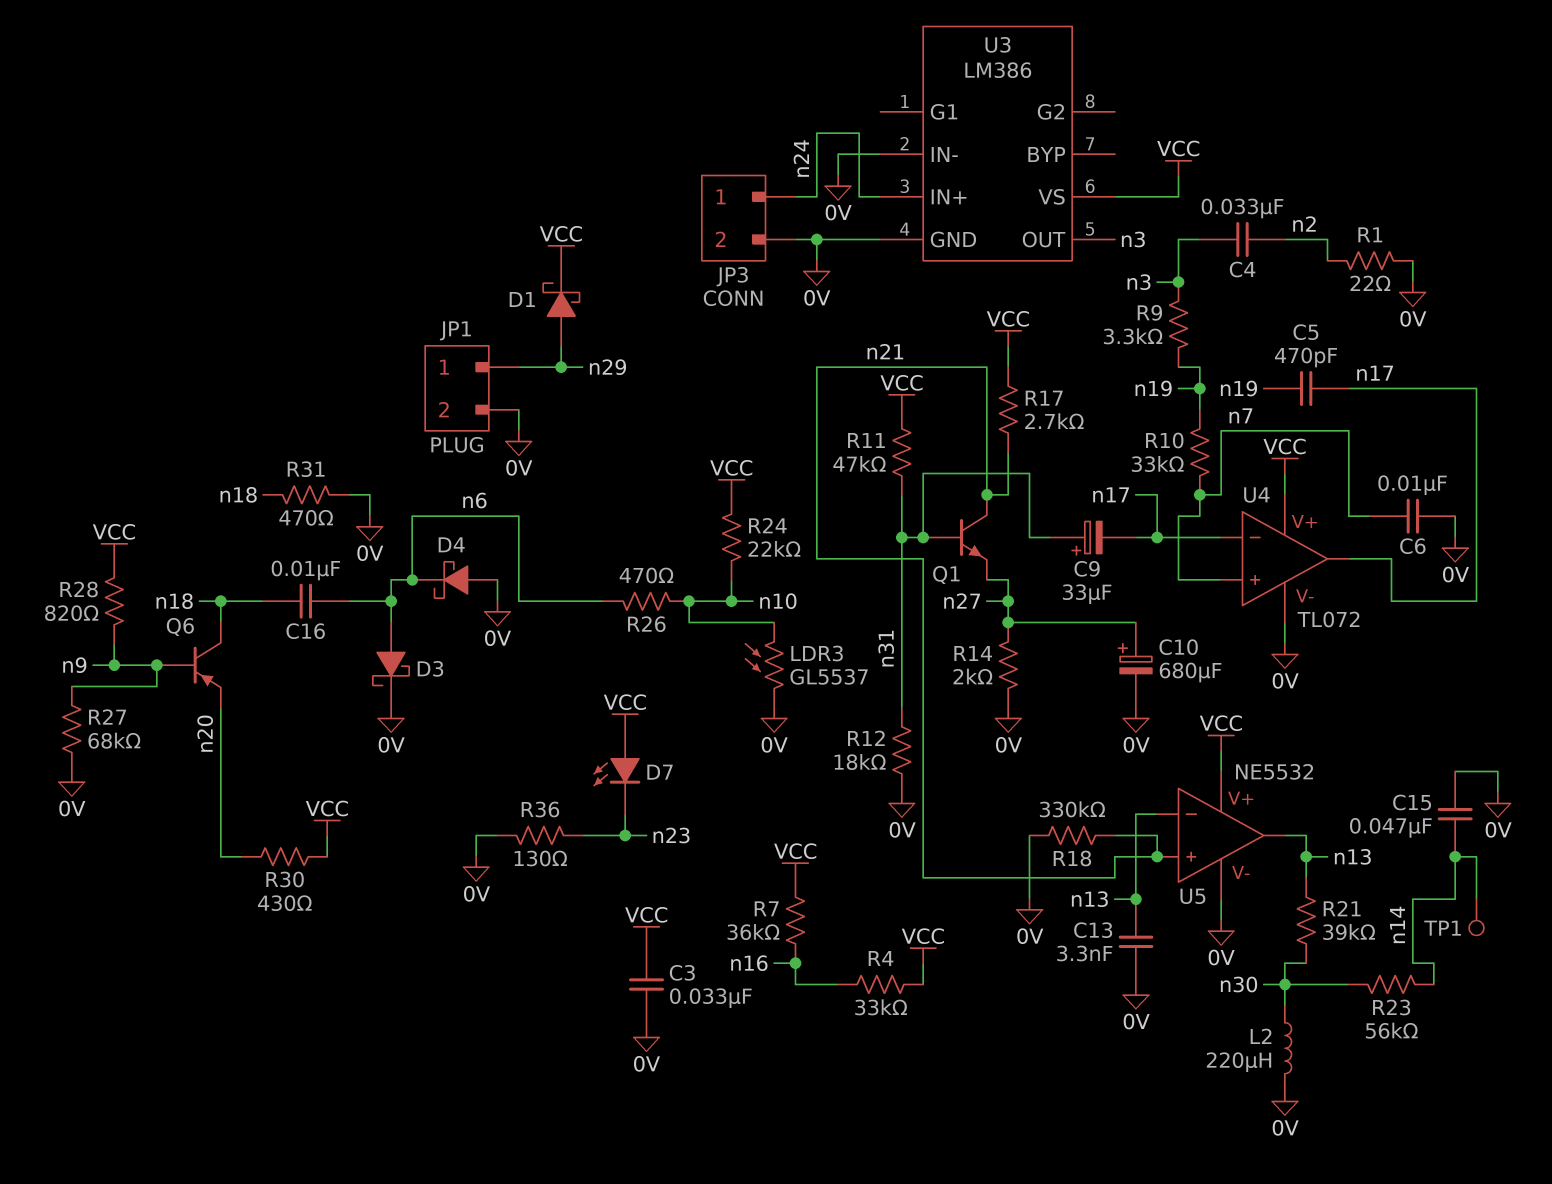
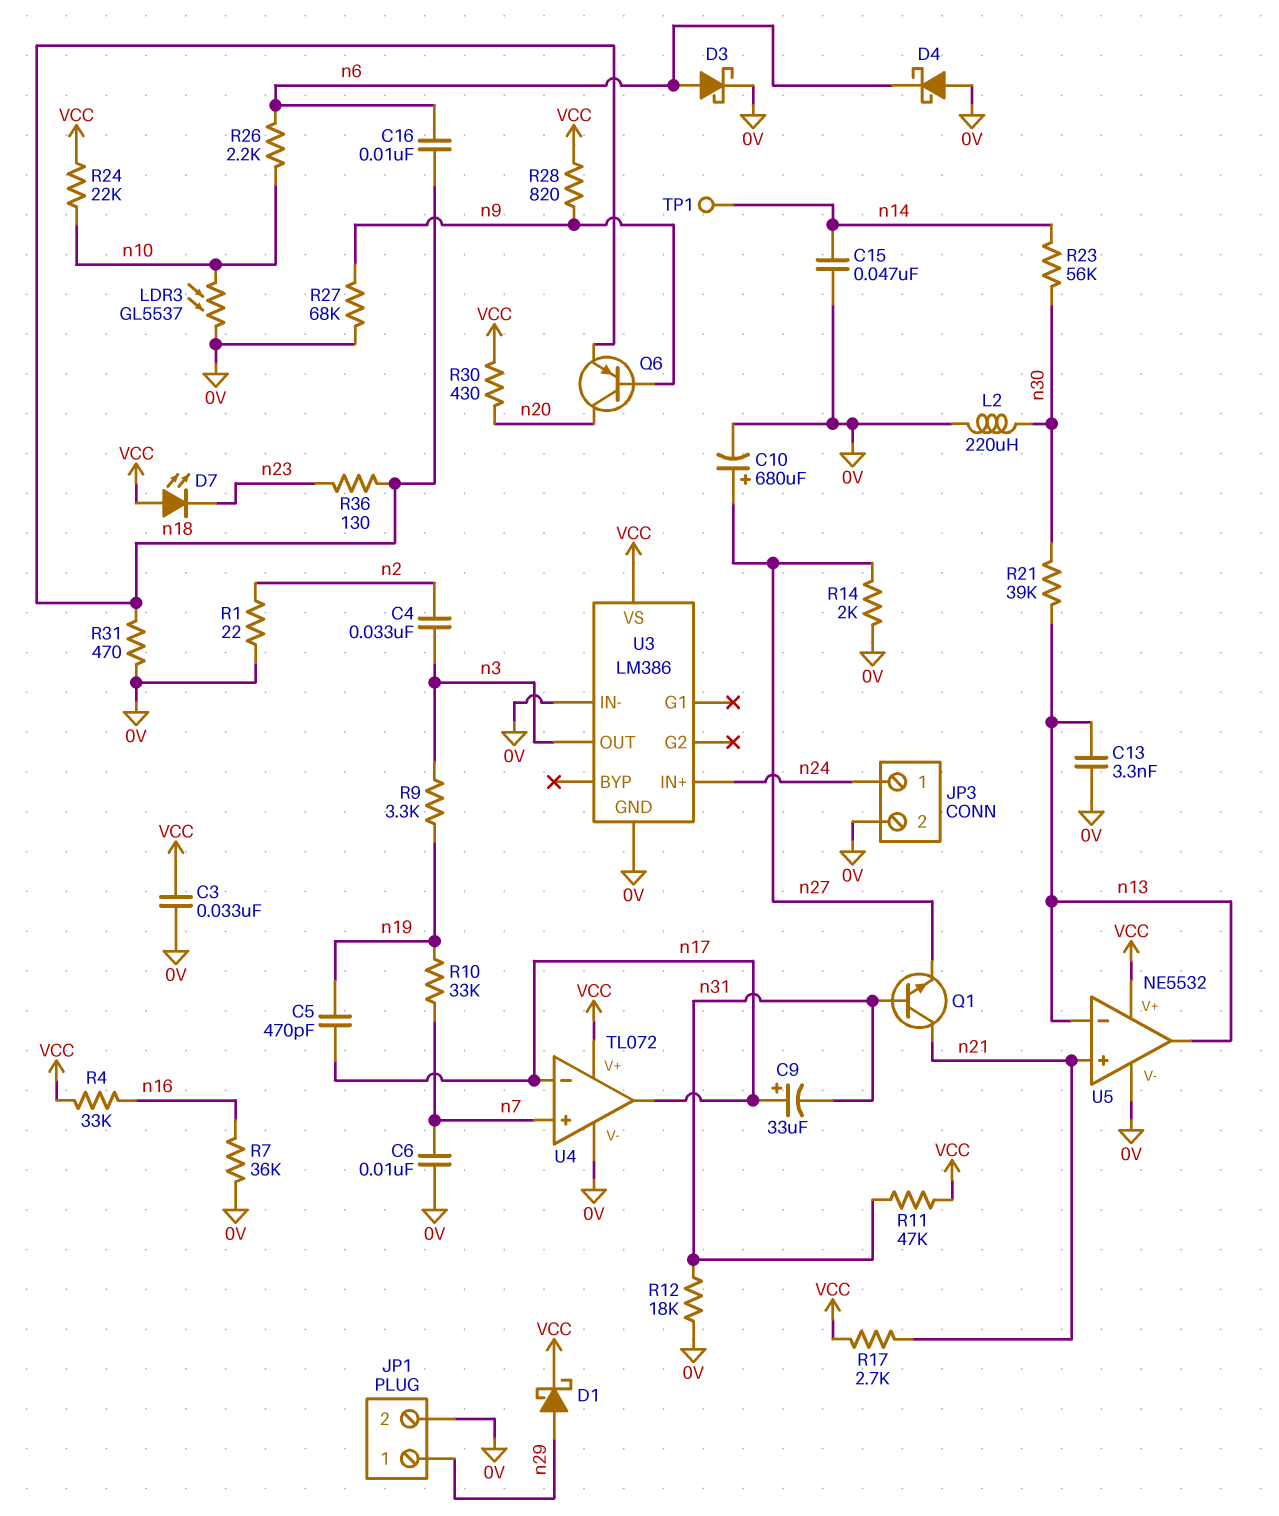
C9: 33uF (plus n31, minus n17) -> 33uF (plus n17, minus n31)
Q6: PNP (B n9, C n18, E n20) -> PNP (B n9, C n20, E n18)
R7: 36k (VCC, n16) -> 36k (0V, n16)
R18: 330k (0V, n21) -> none
R26: 470 (n6, n10) -> 2.2k (n6, n10)
R36: 130 (0V, n23) -> 130 (n18, n23)

